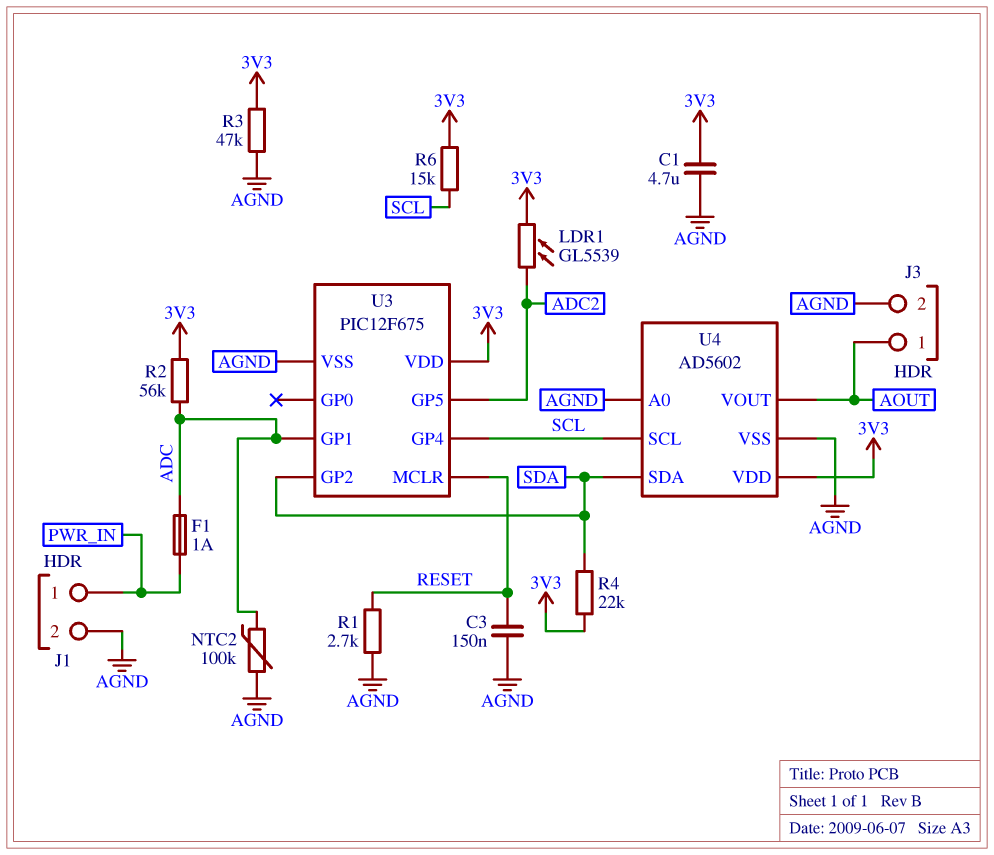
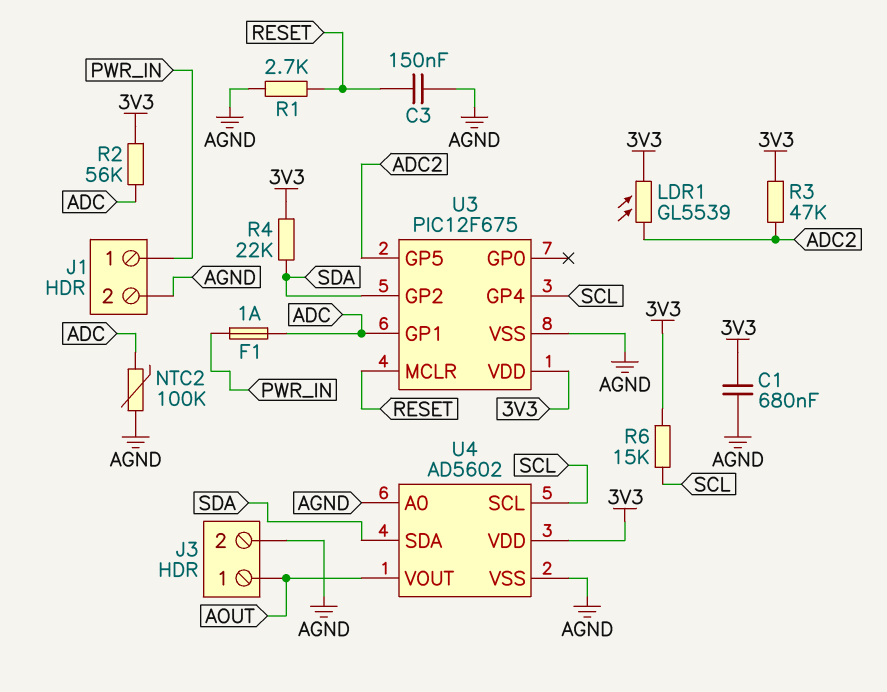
C1: 4.7uF (3V3, AGND) -> 680nF (3V3, AGND)
R3: 47k (3V3, AGND) -> 47k (3V3, ADC2)

